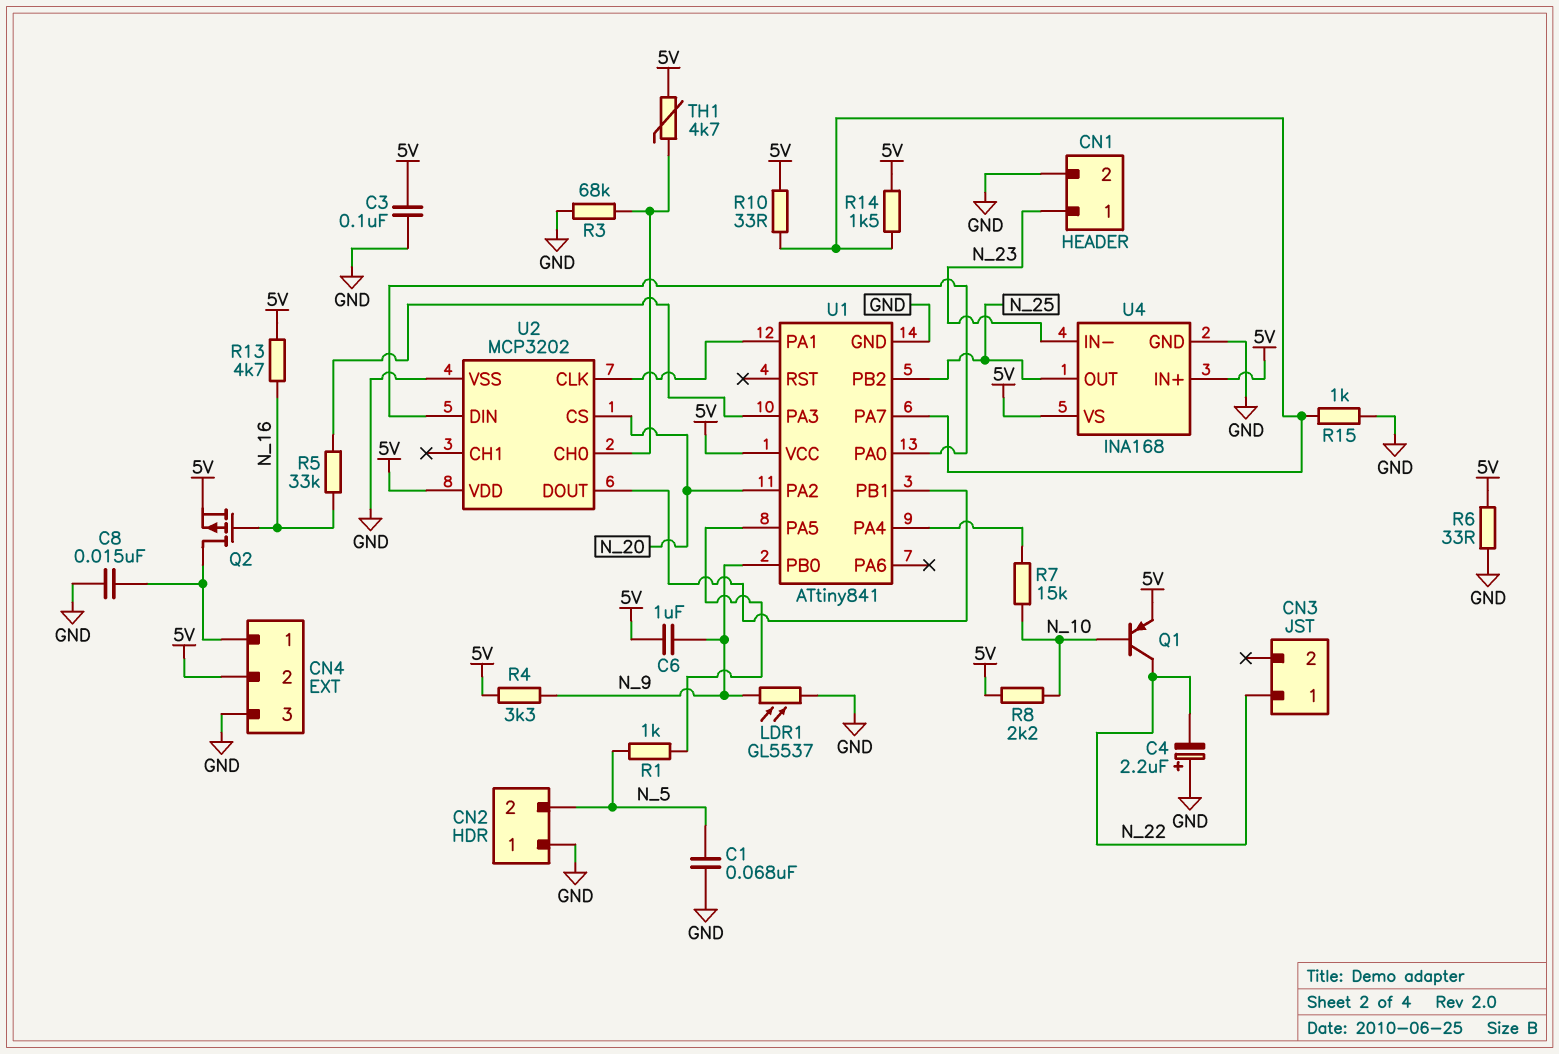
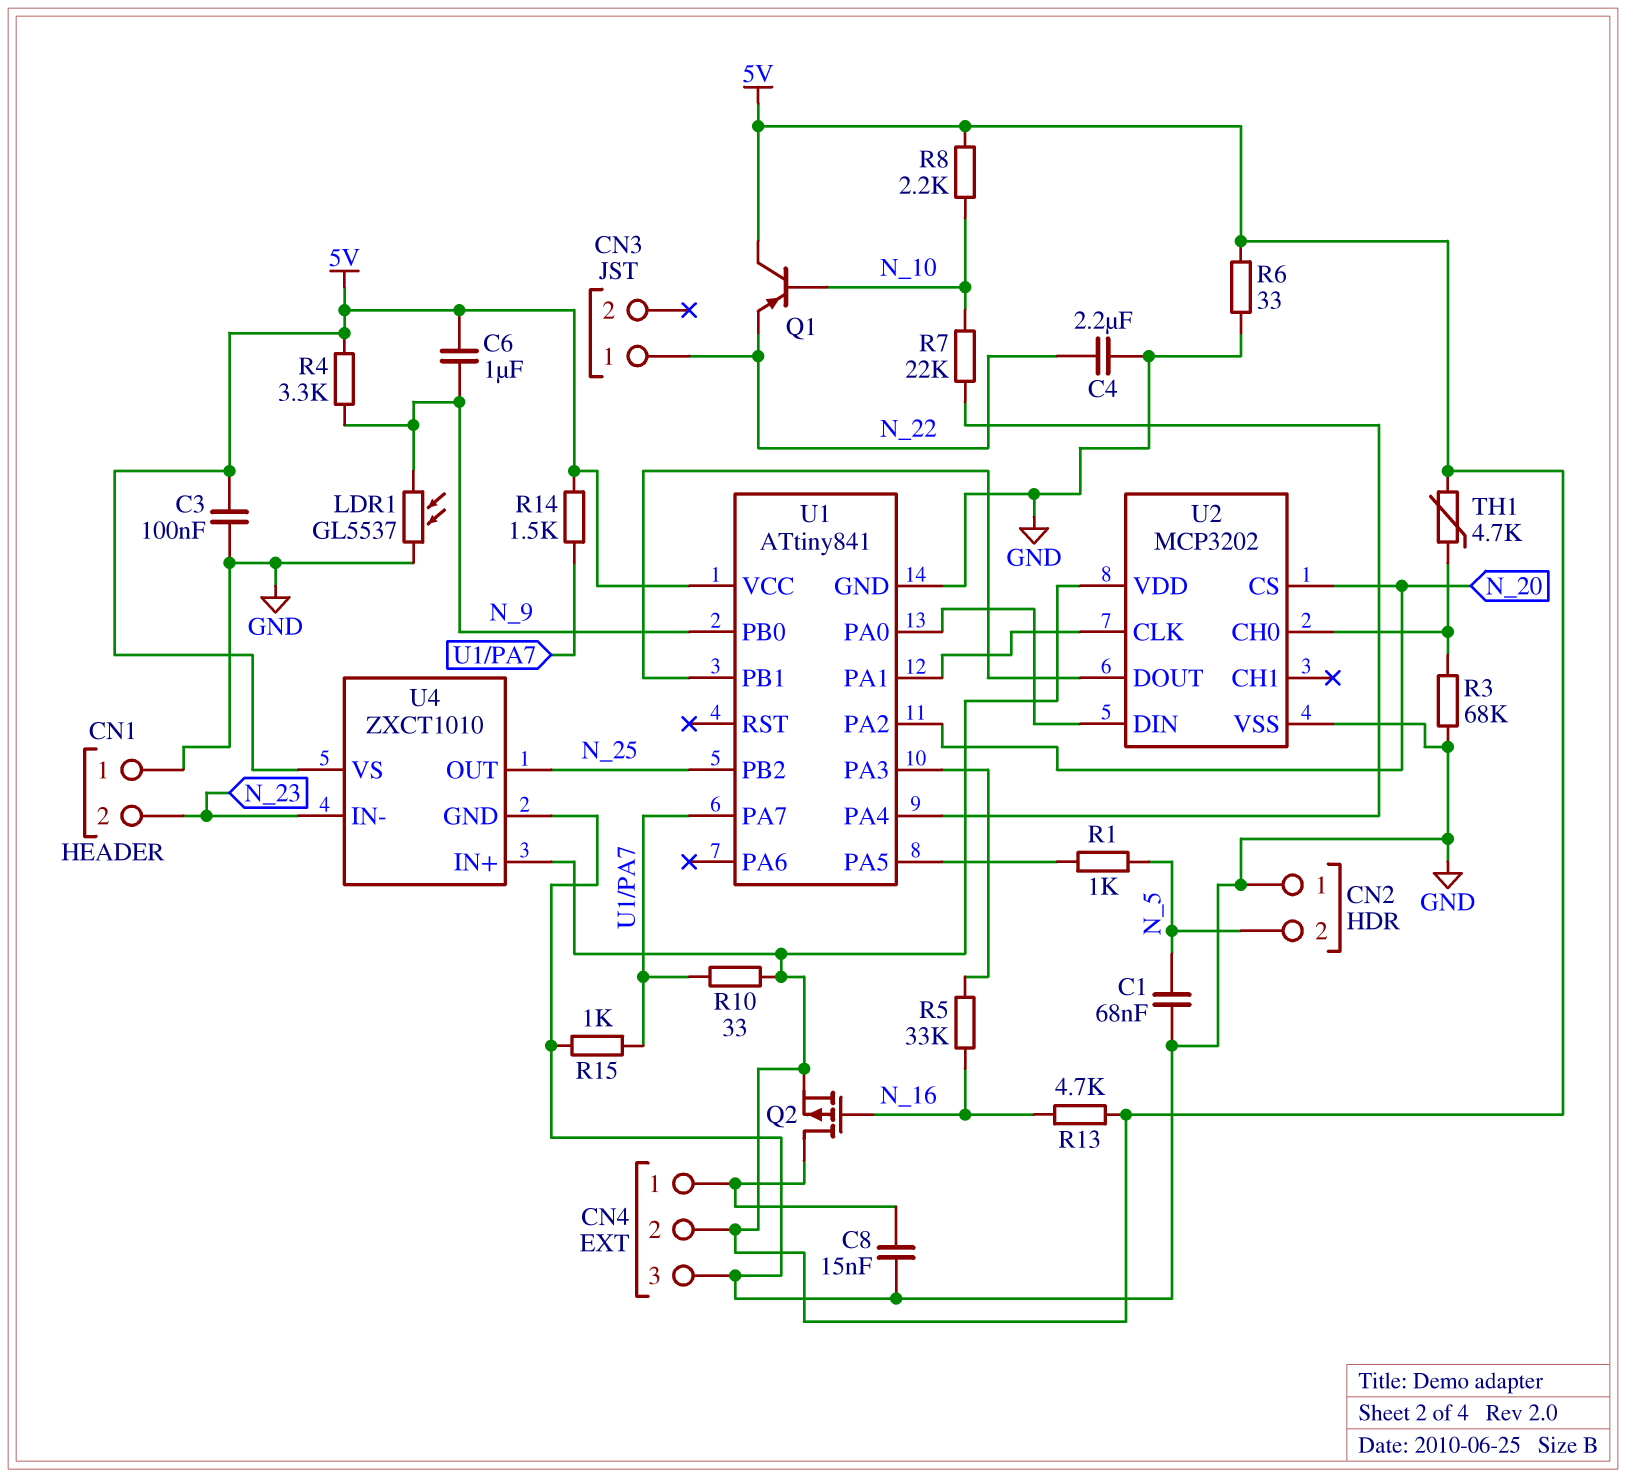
C4: 2.2uF (plus GND, minus N_22) -> 2.2uF (GND, N_22)
CN1 pin 1: N_23 -> GND
CN1 pin 2: GND -> N_23
Q1: PNP (B N_10, C N_22, E 5V) -> PNP (B N_10, C 5V, E N_22)
R7: 15k (N_10, U1/PA4) -> 22k (N_10, U1/PA4)
U4: INA168 -> ZXCT1010

